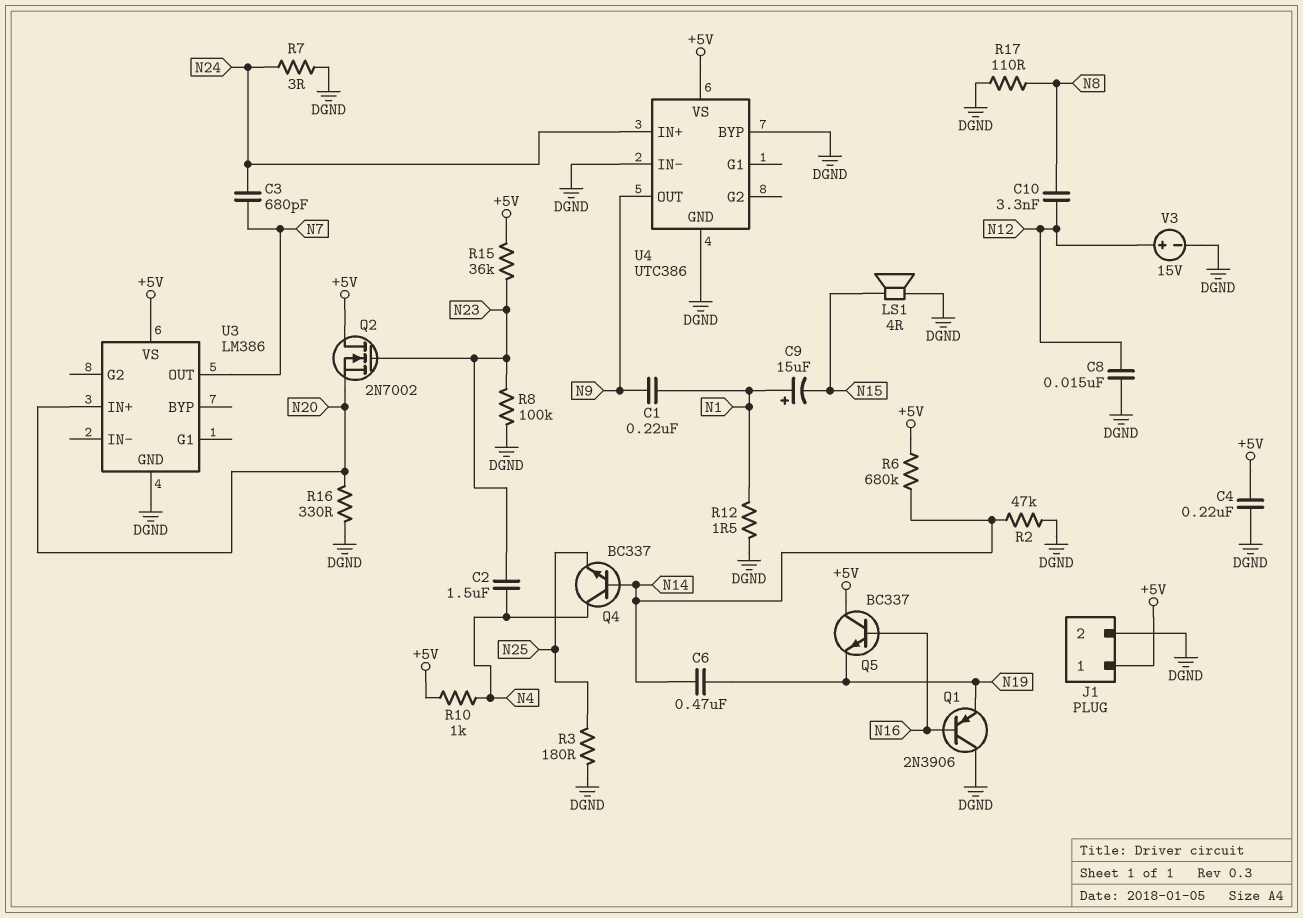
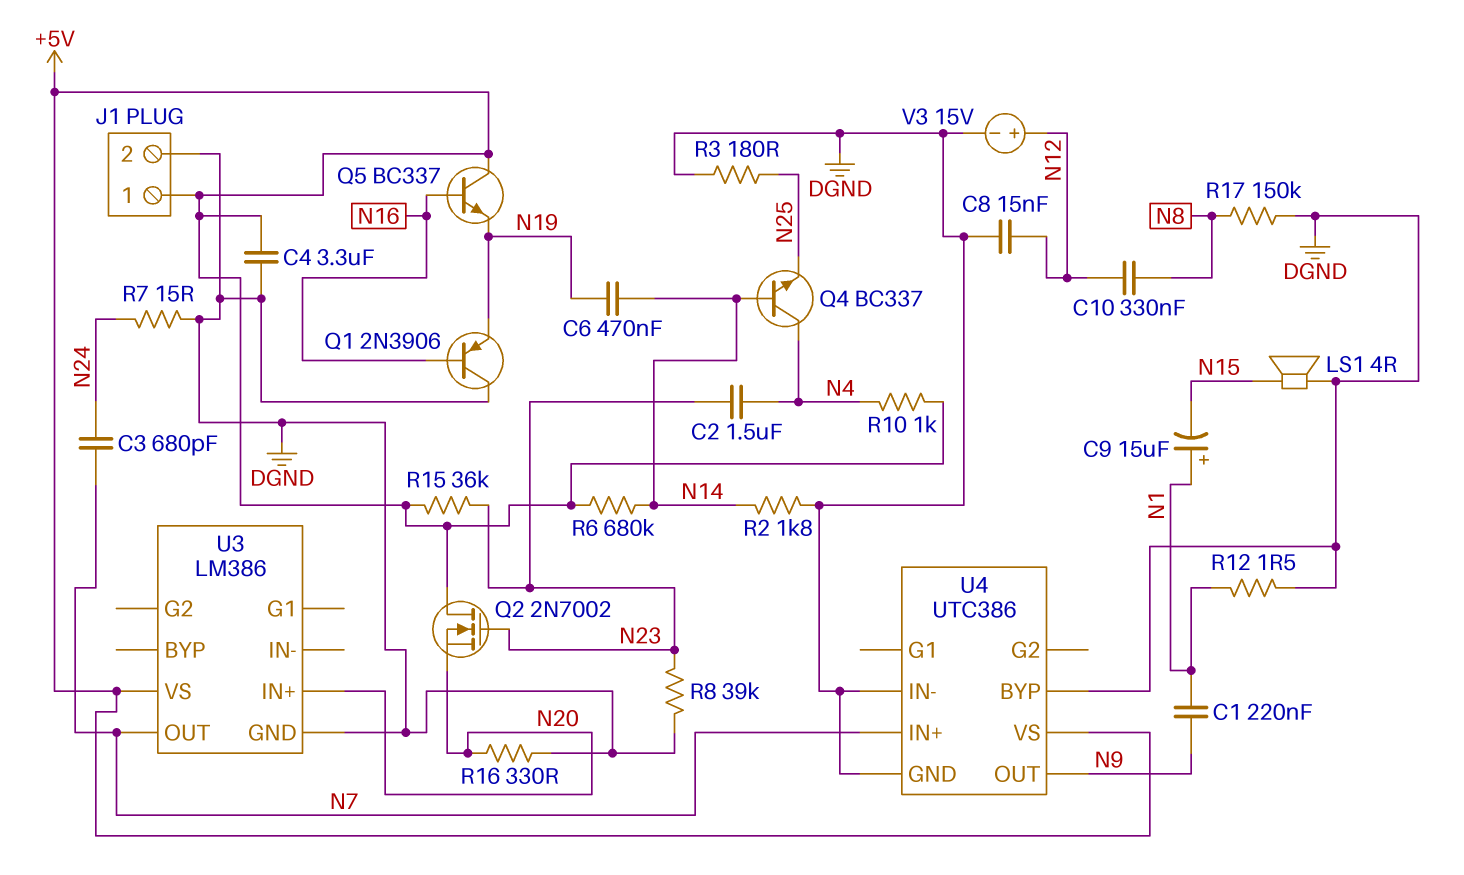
C4: 220nF (+5V, DGND) -> 3.3uF (+5V, DGND)
C10: 3.3nF (N8, N12) -> 330nF (N8, N12)
R2: 47k (DGND, N14) -> 1.8k (DGND, N14)
R7: 3 (DGND, N24) -> 15 (DGND, N24)
R8: 100k (DGND, N23) -> 39k (DGND, N23)
R17: 110 (DGND, N8) -> 150k (DGND, N8)
U4 pin IN+: N24 -> N7

